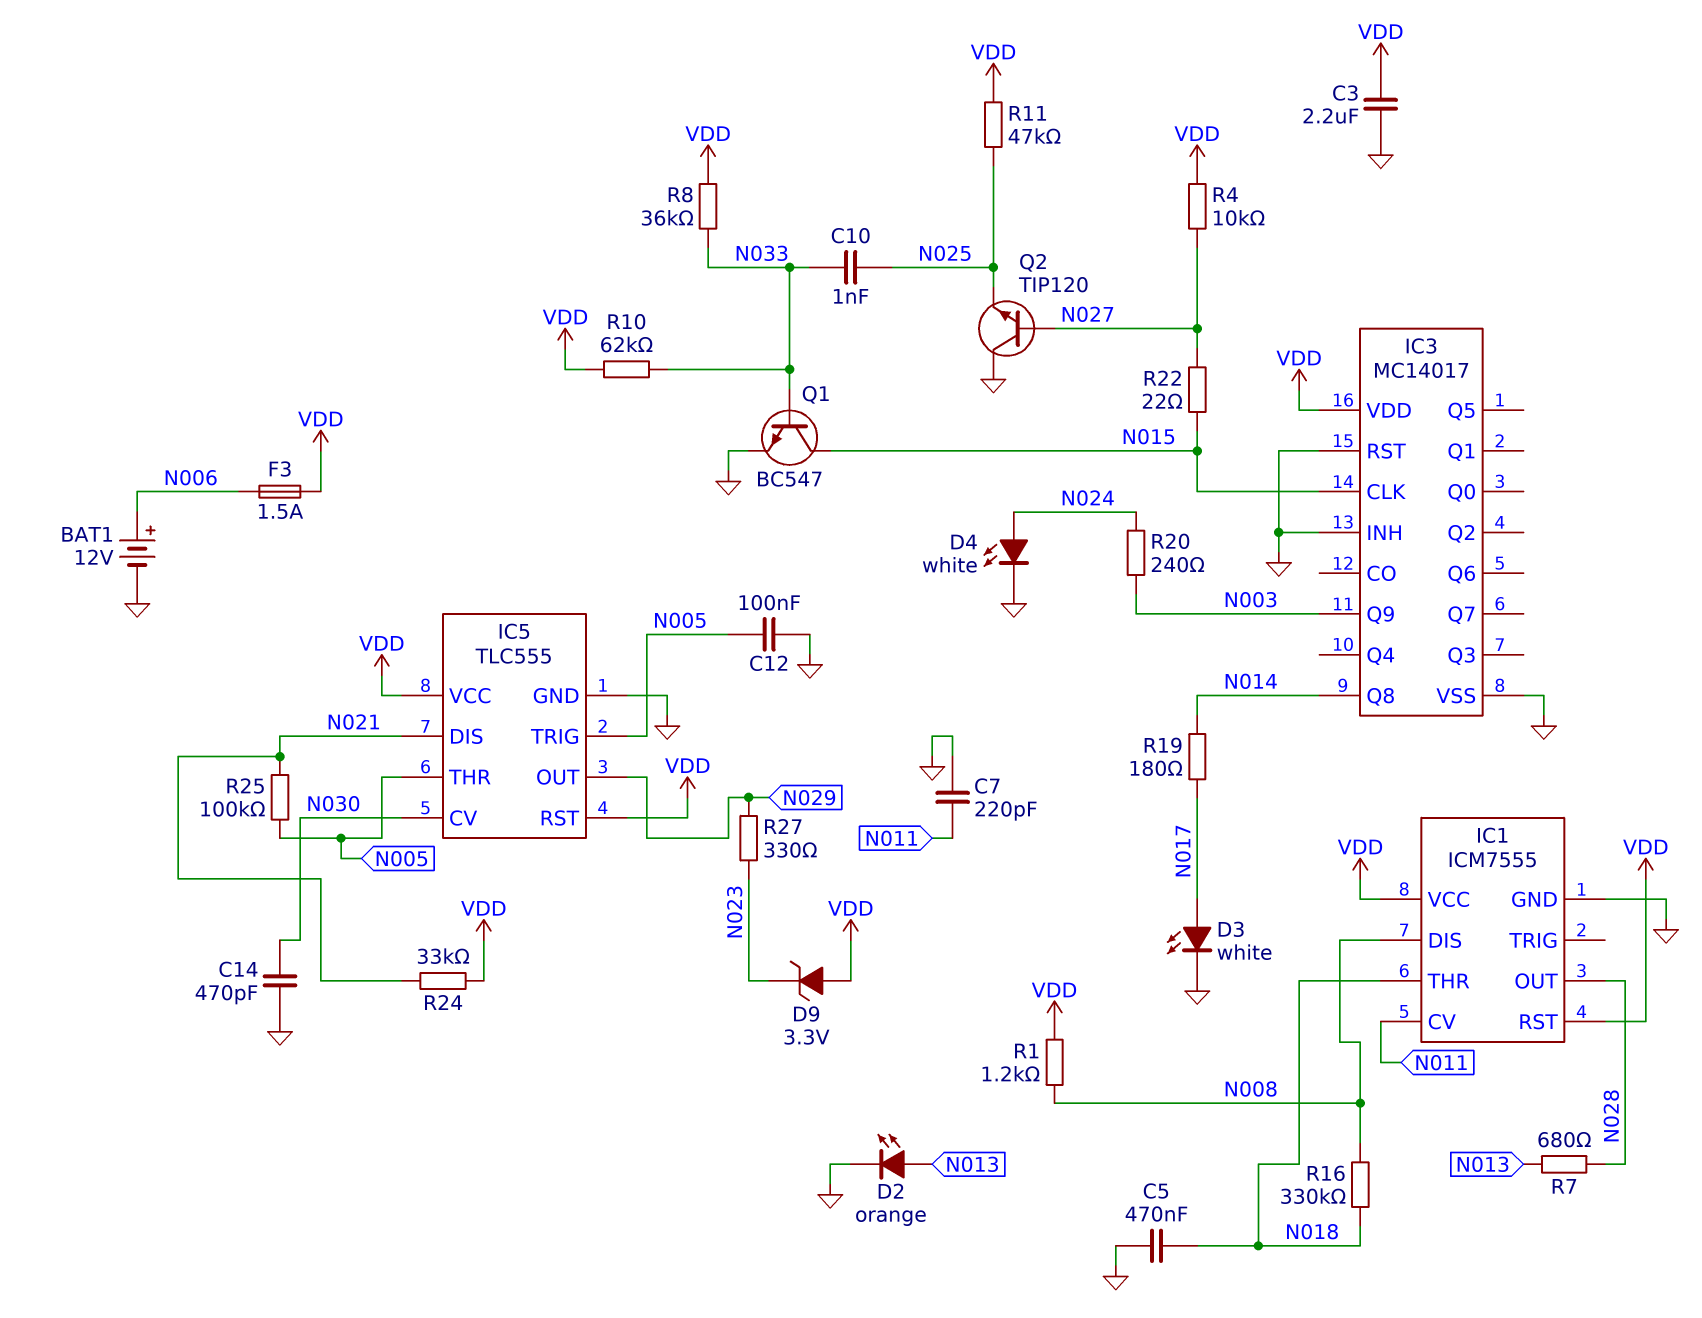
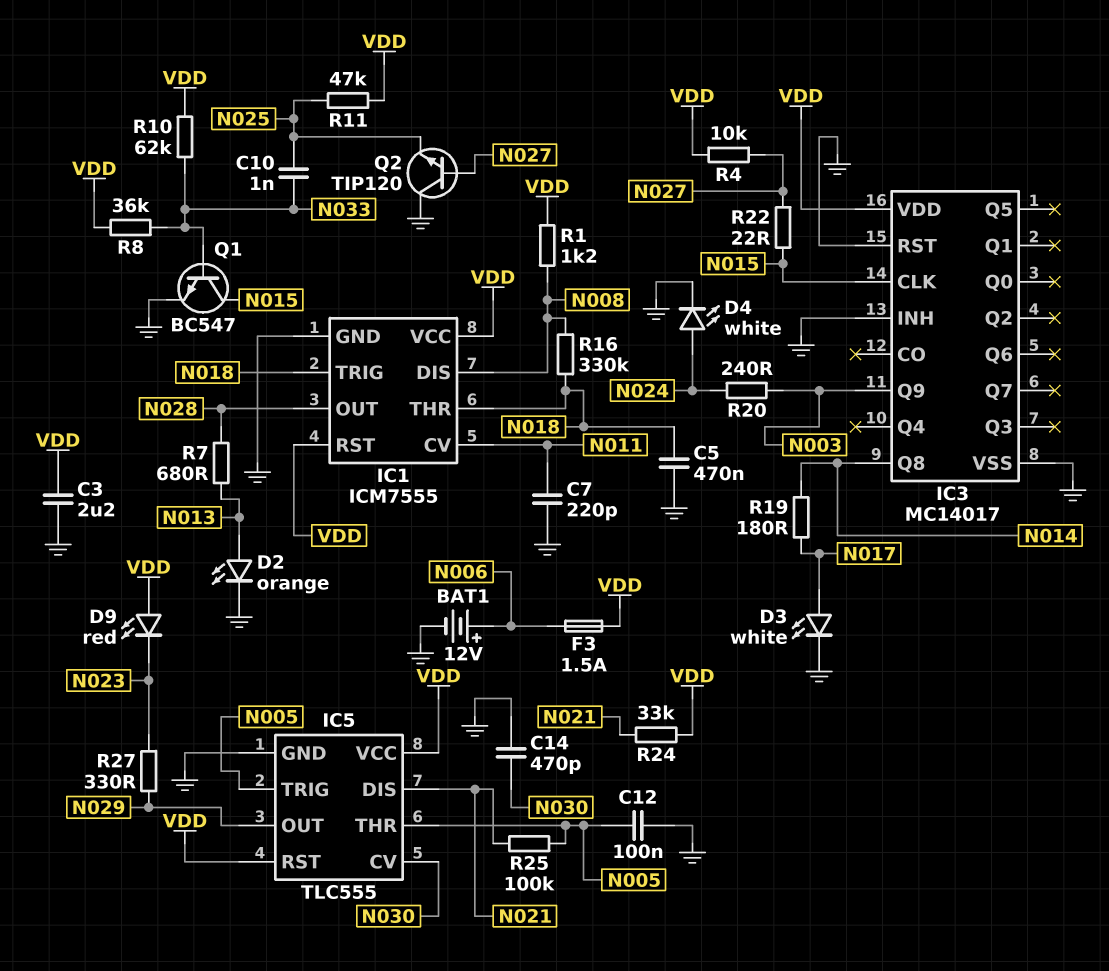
D9: zener 3.3V (A VDD, K N023) -> LED red (A VDD, K N023)
IC1 pin TRIG: none -> N018

